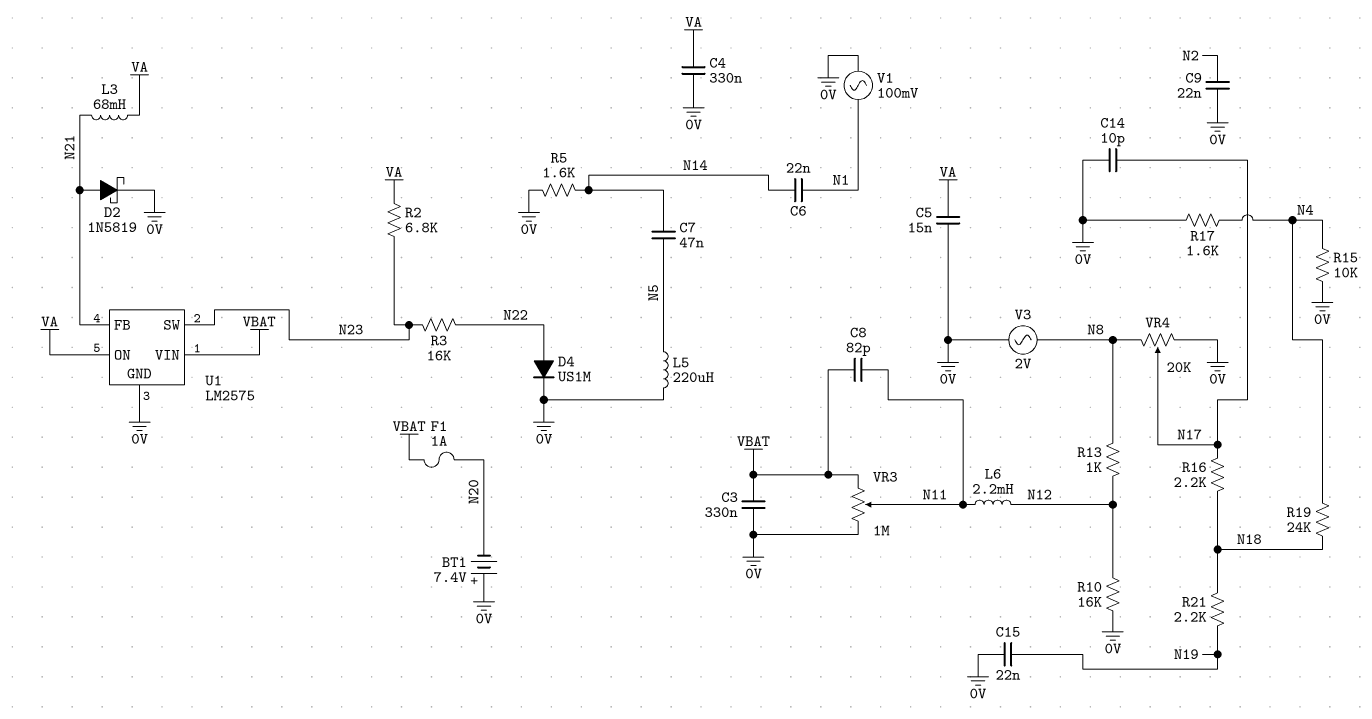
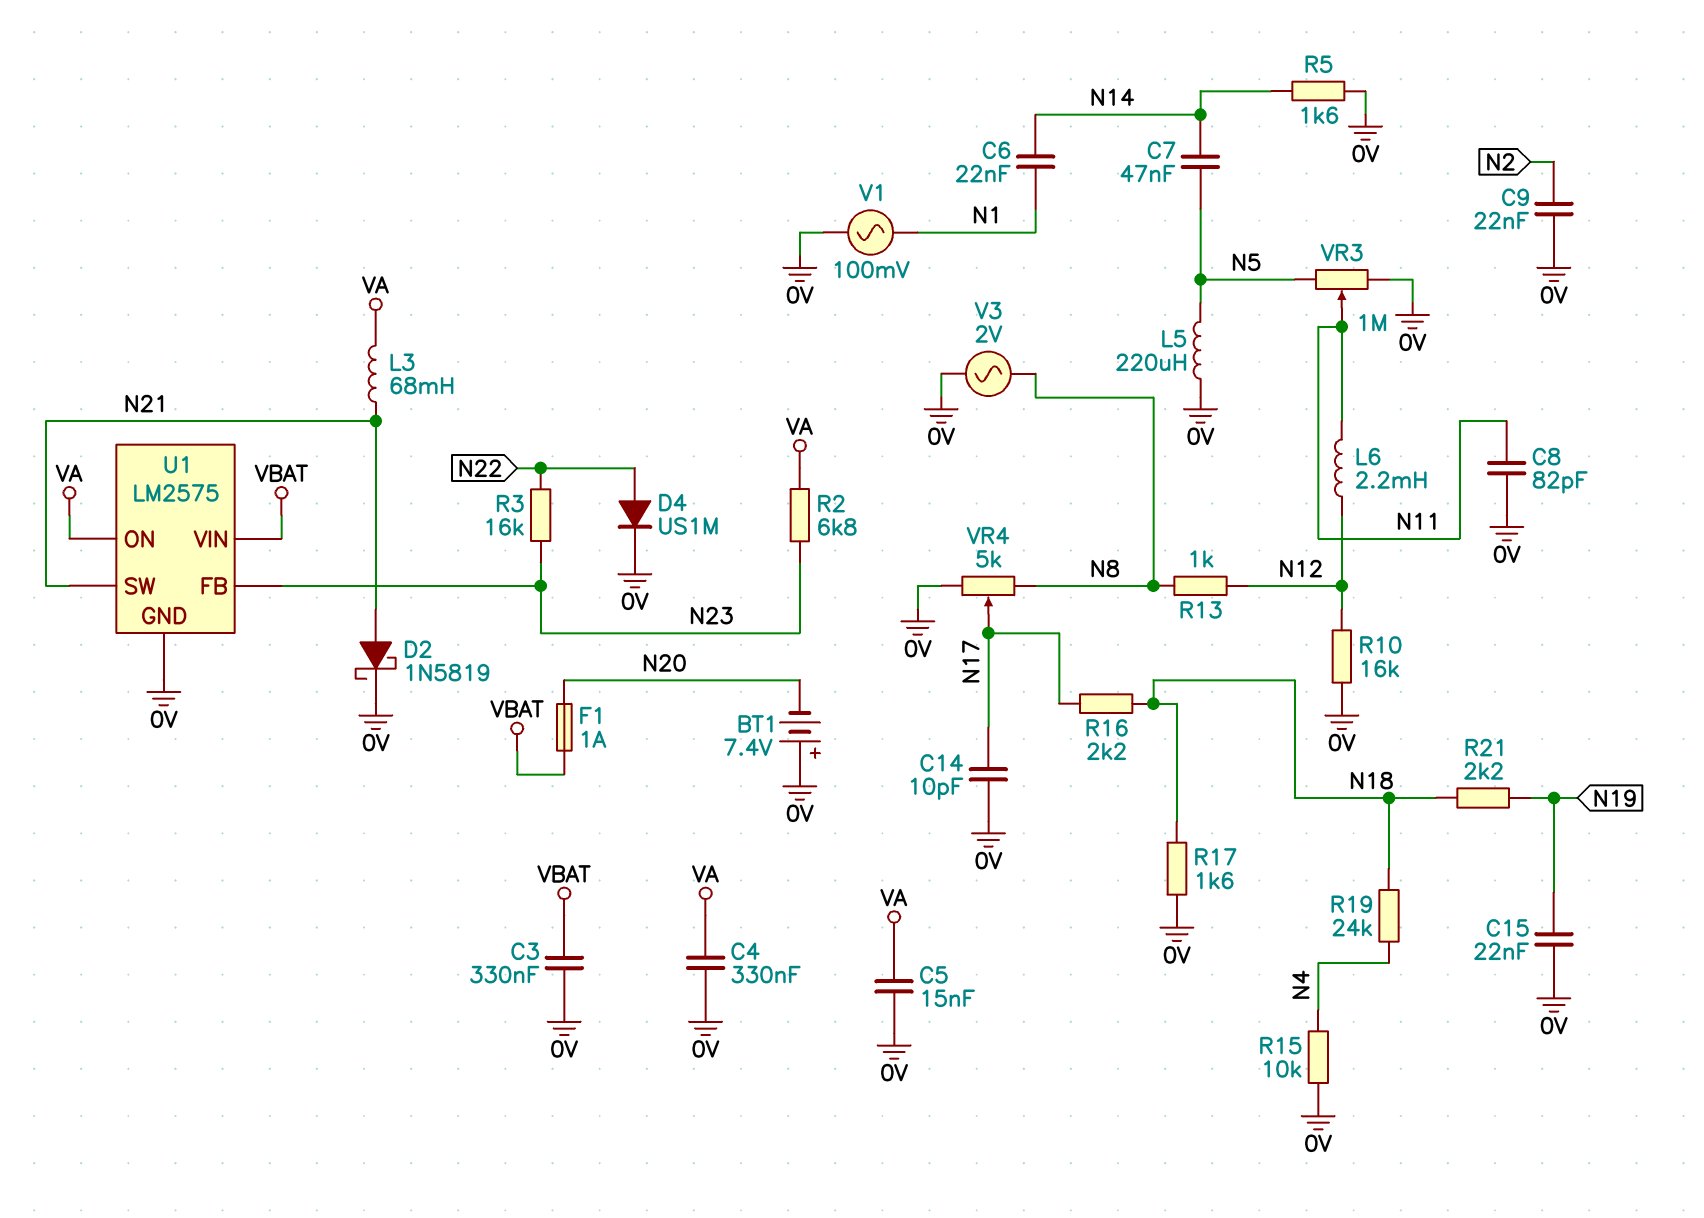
C8: 82pF (N11, VBAT) -> 82pF (0V, N11)
R17: 1.6k (0V, N4) -> 1.6k (0V, N18)
U1 pin FB: N21 -> N23
U1 pin SW: N23 -> N21
VR3: 1M (0V, VBAT, wiper N11) -> 1M (0V, N5, wiper N11)
VR4: 20k (0V, N8, wiper N17) -> 5k (0V, N8, wiper N17)

